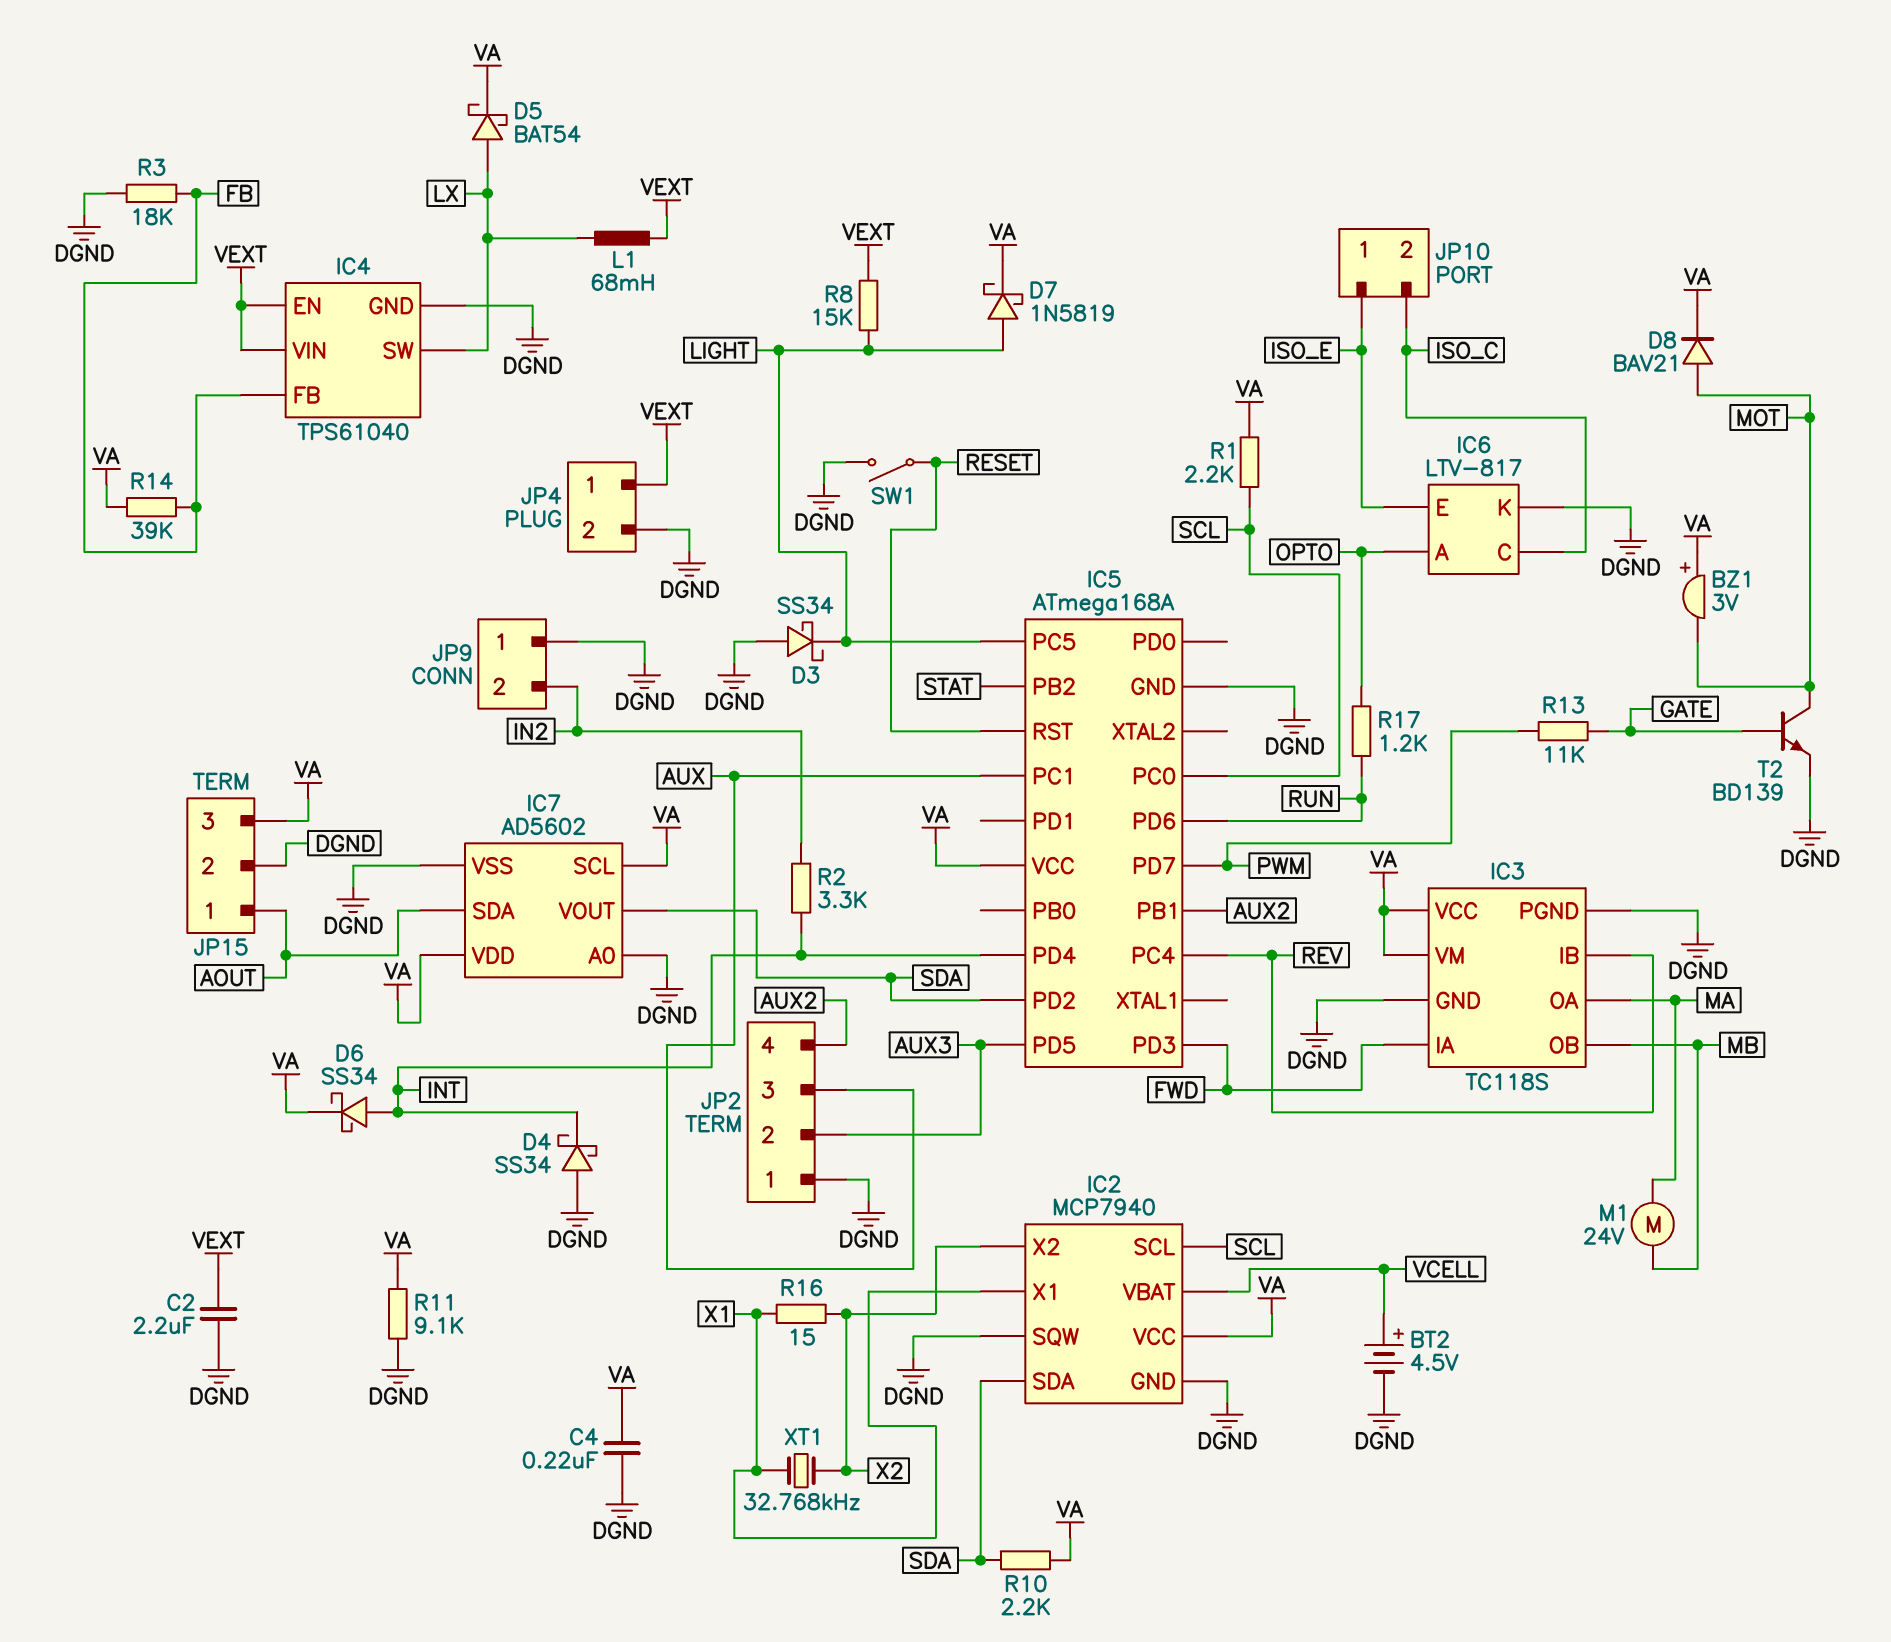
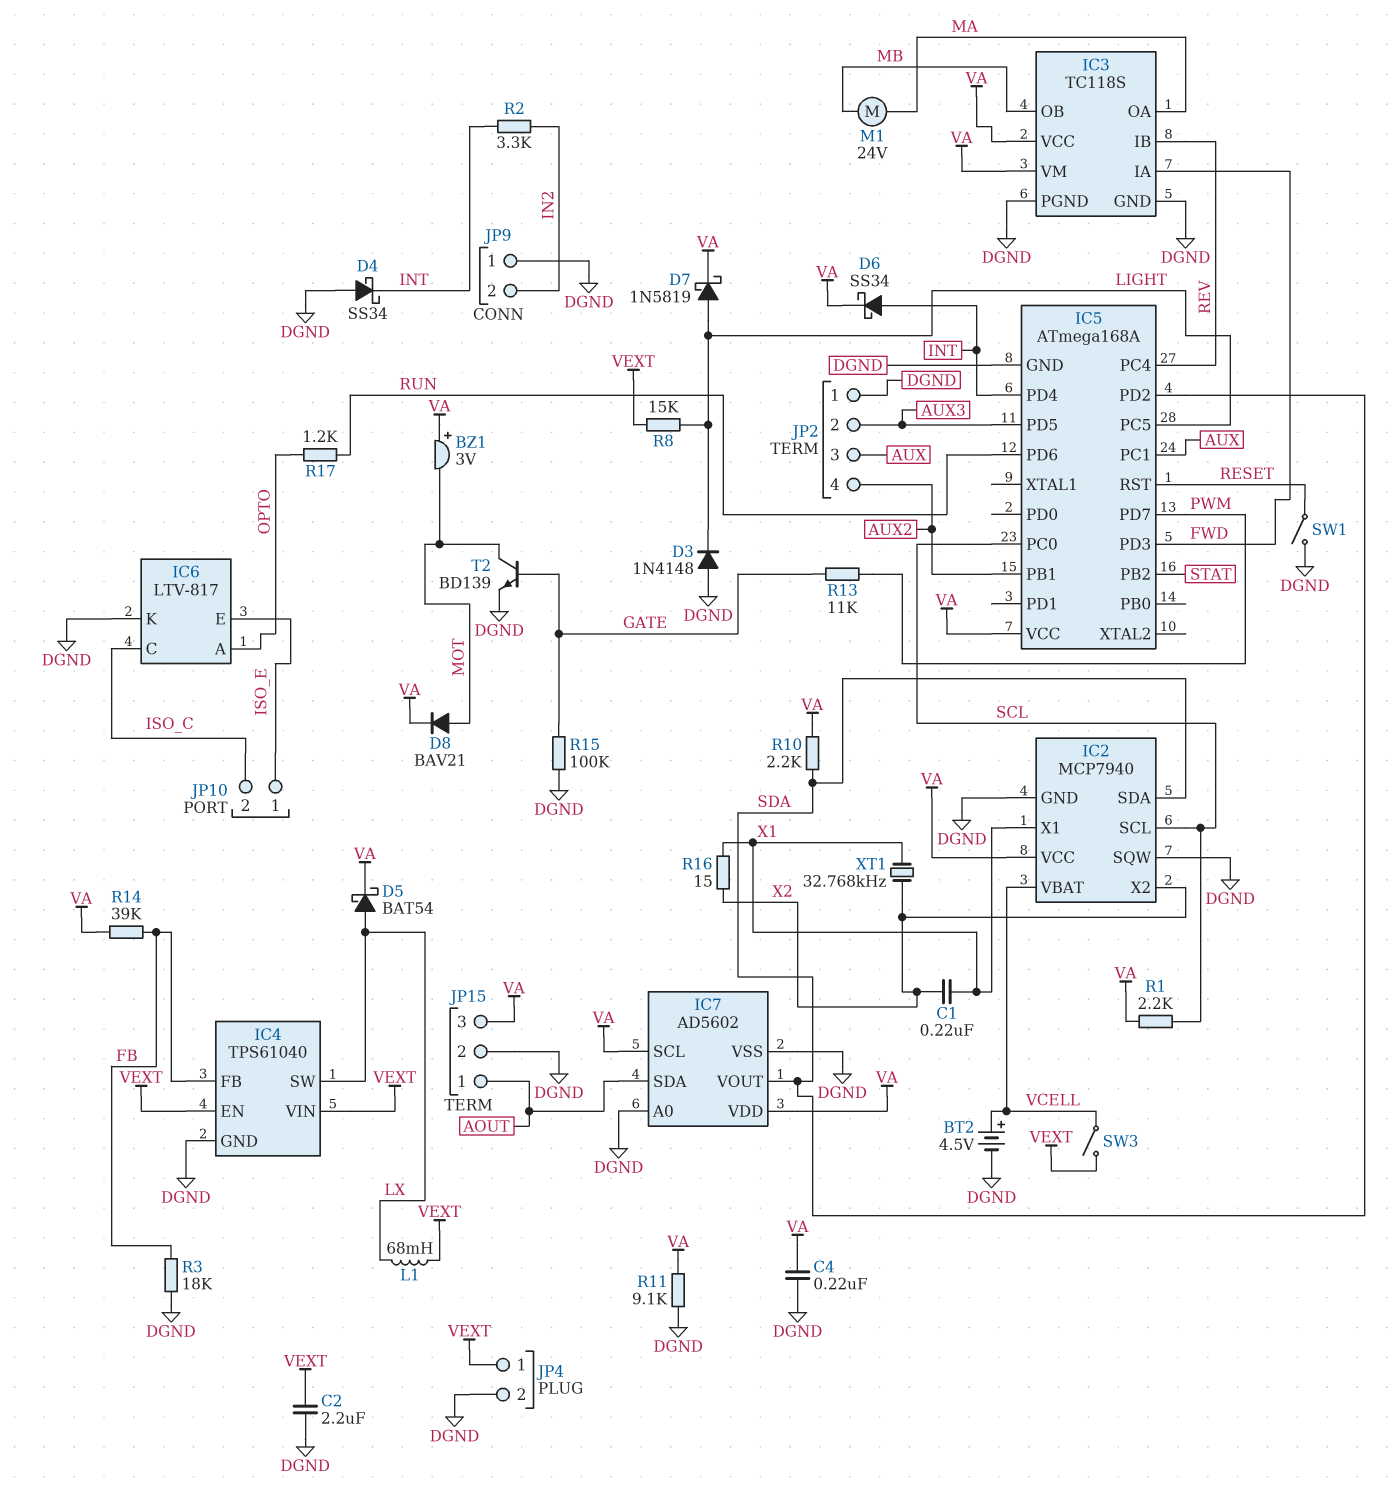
C1: none -> 220nF (X1, X2)
D3: schottky SS34 (A DGND, K LIGHT) -> diode 1N4148 (A DGND, K LIGHT)
R15: none -> 100k (DGND, GATE)
SW3: none -> switch (VCELL, VEXT)

